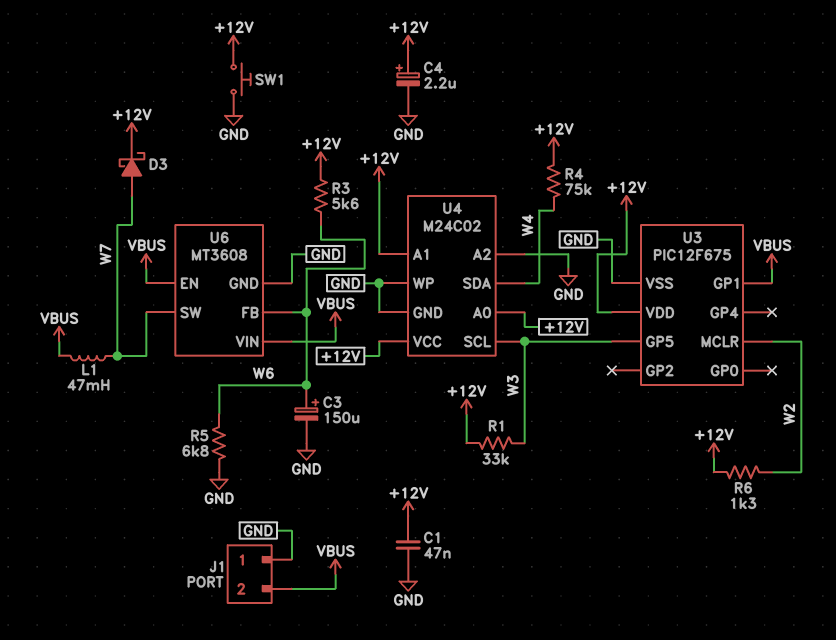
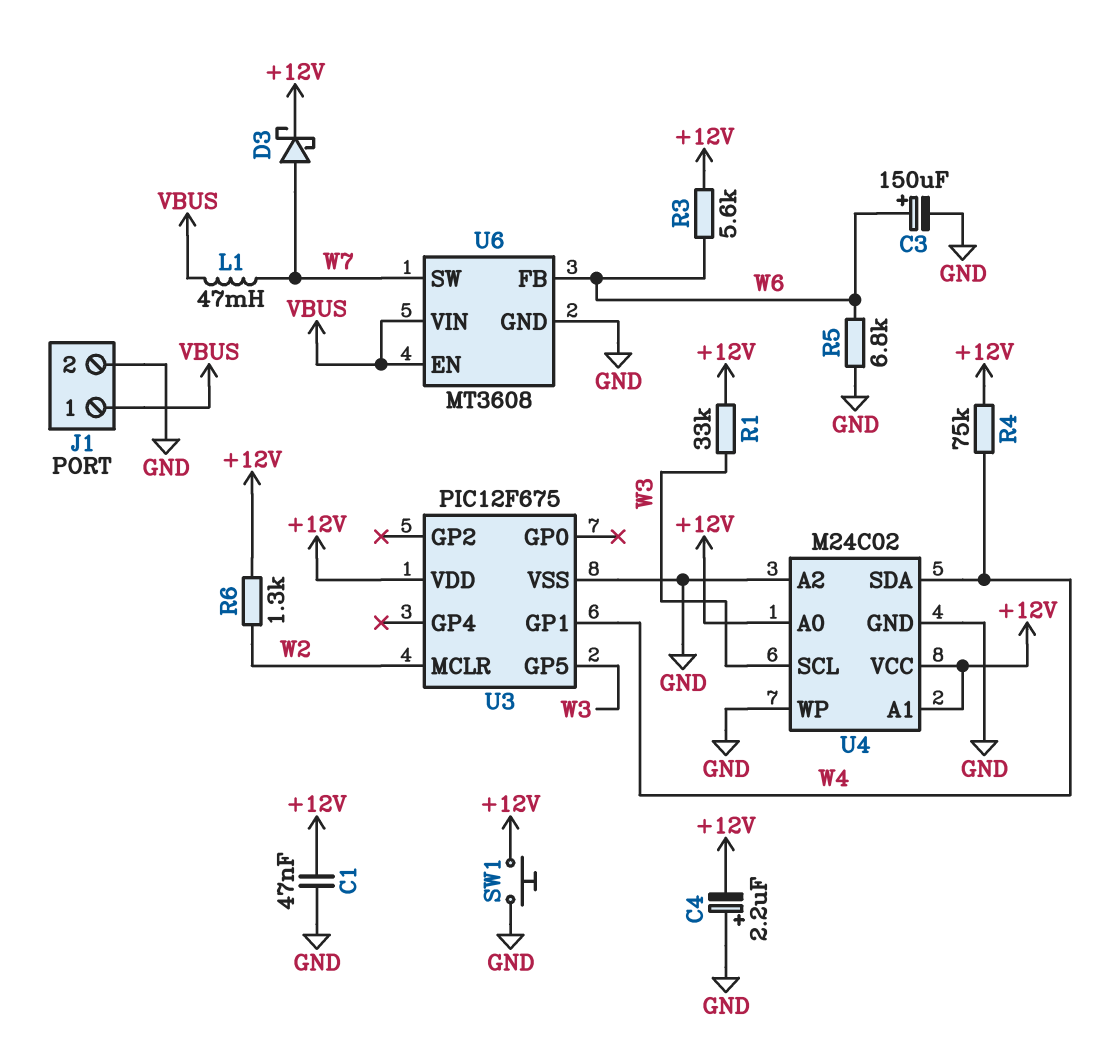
C4: 2.2uF (plus +12V, minus GND) -> 2.2uF (plus GND, minus +12V)
J1 pin 1: GND -> VBUS
J1 pin 2: VBUS -> GND
U3 pin GP1: VBUS -> W4

